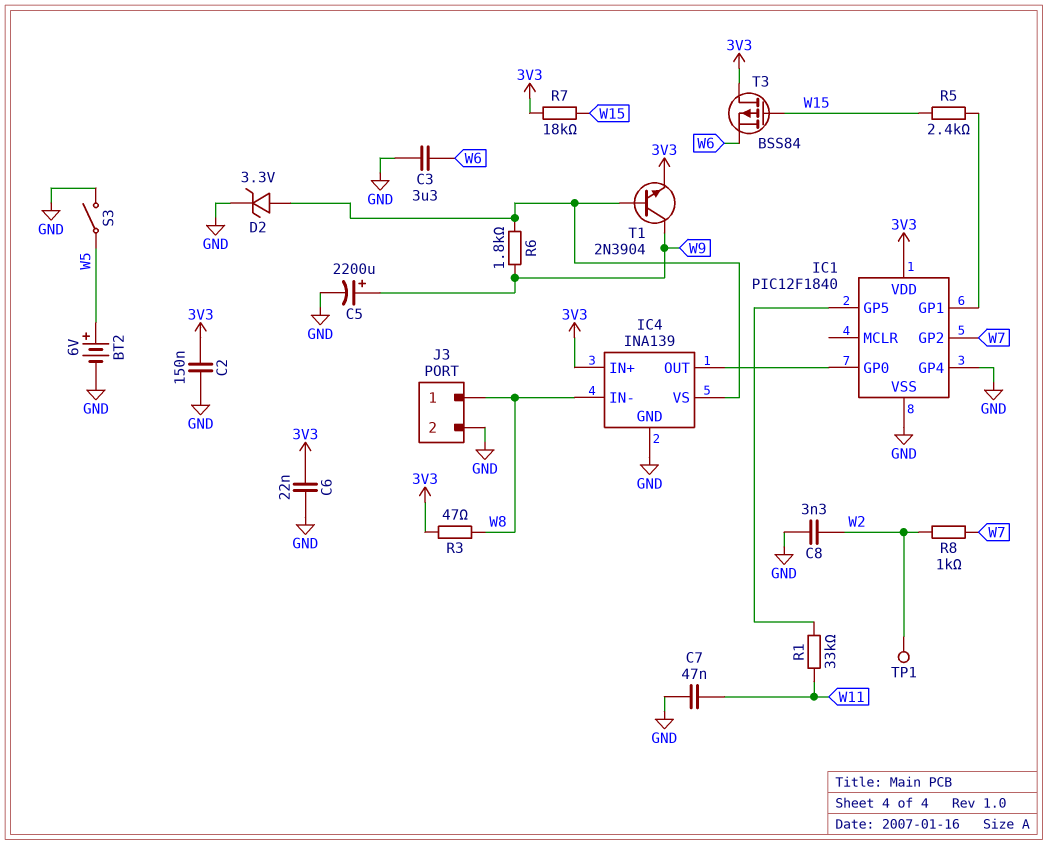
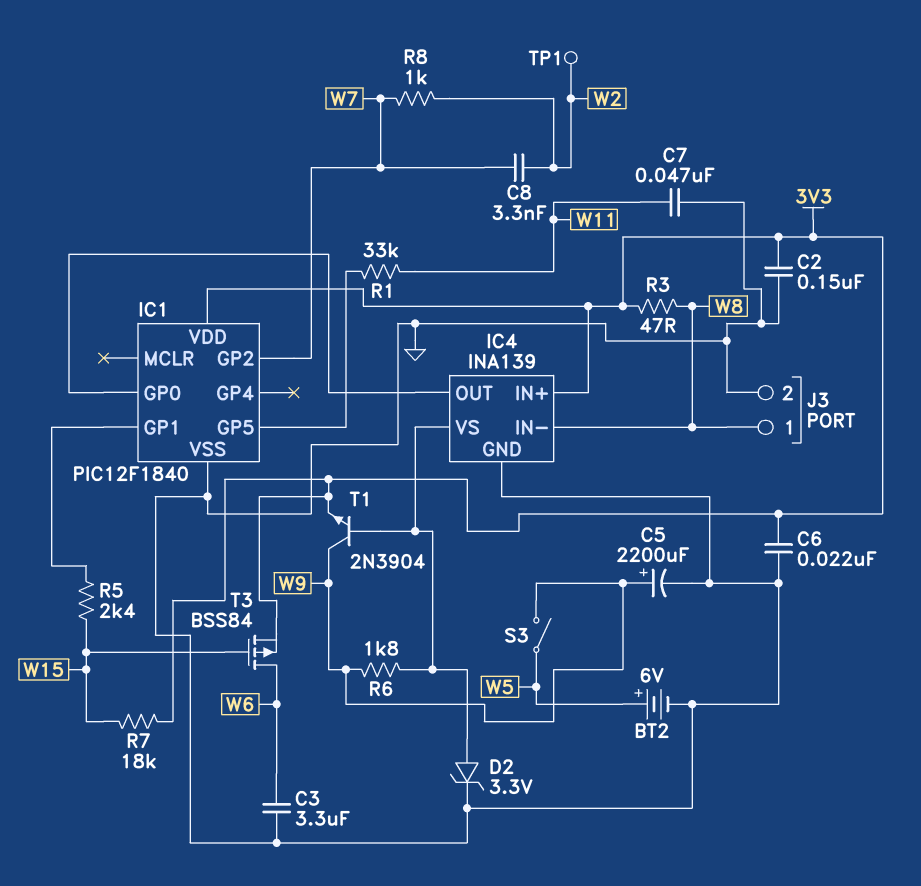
C8: 3.3nF (GND, W2) -> 3.3nF (W2, W7)
IC1 pin GP4: GND -> none
S3: switch (GND, W5) -> switch (W5, W9)
T3: PMOS BSS84 (G W15, D 3V3, S W6) -> PMOS BSS84 (G W15, D W6, S 3V3)

